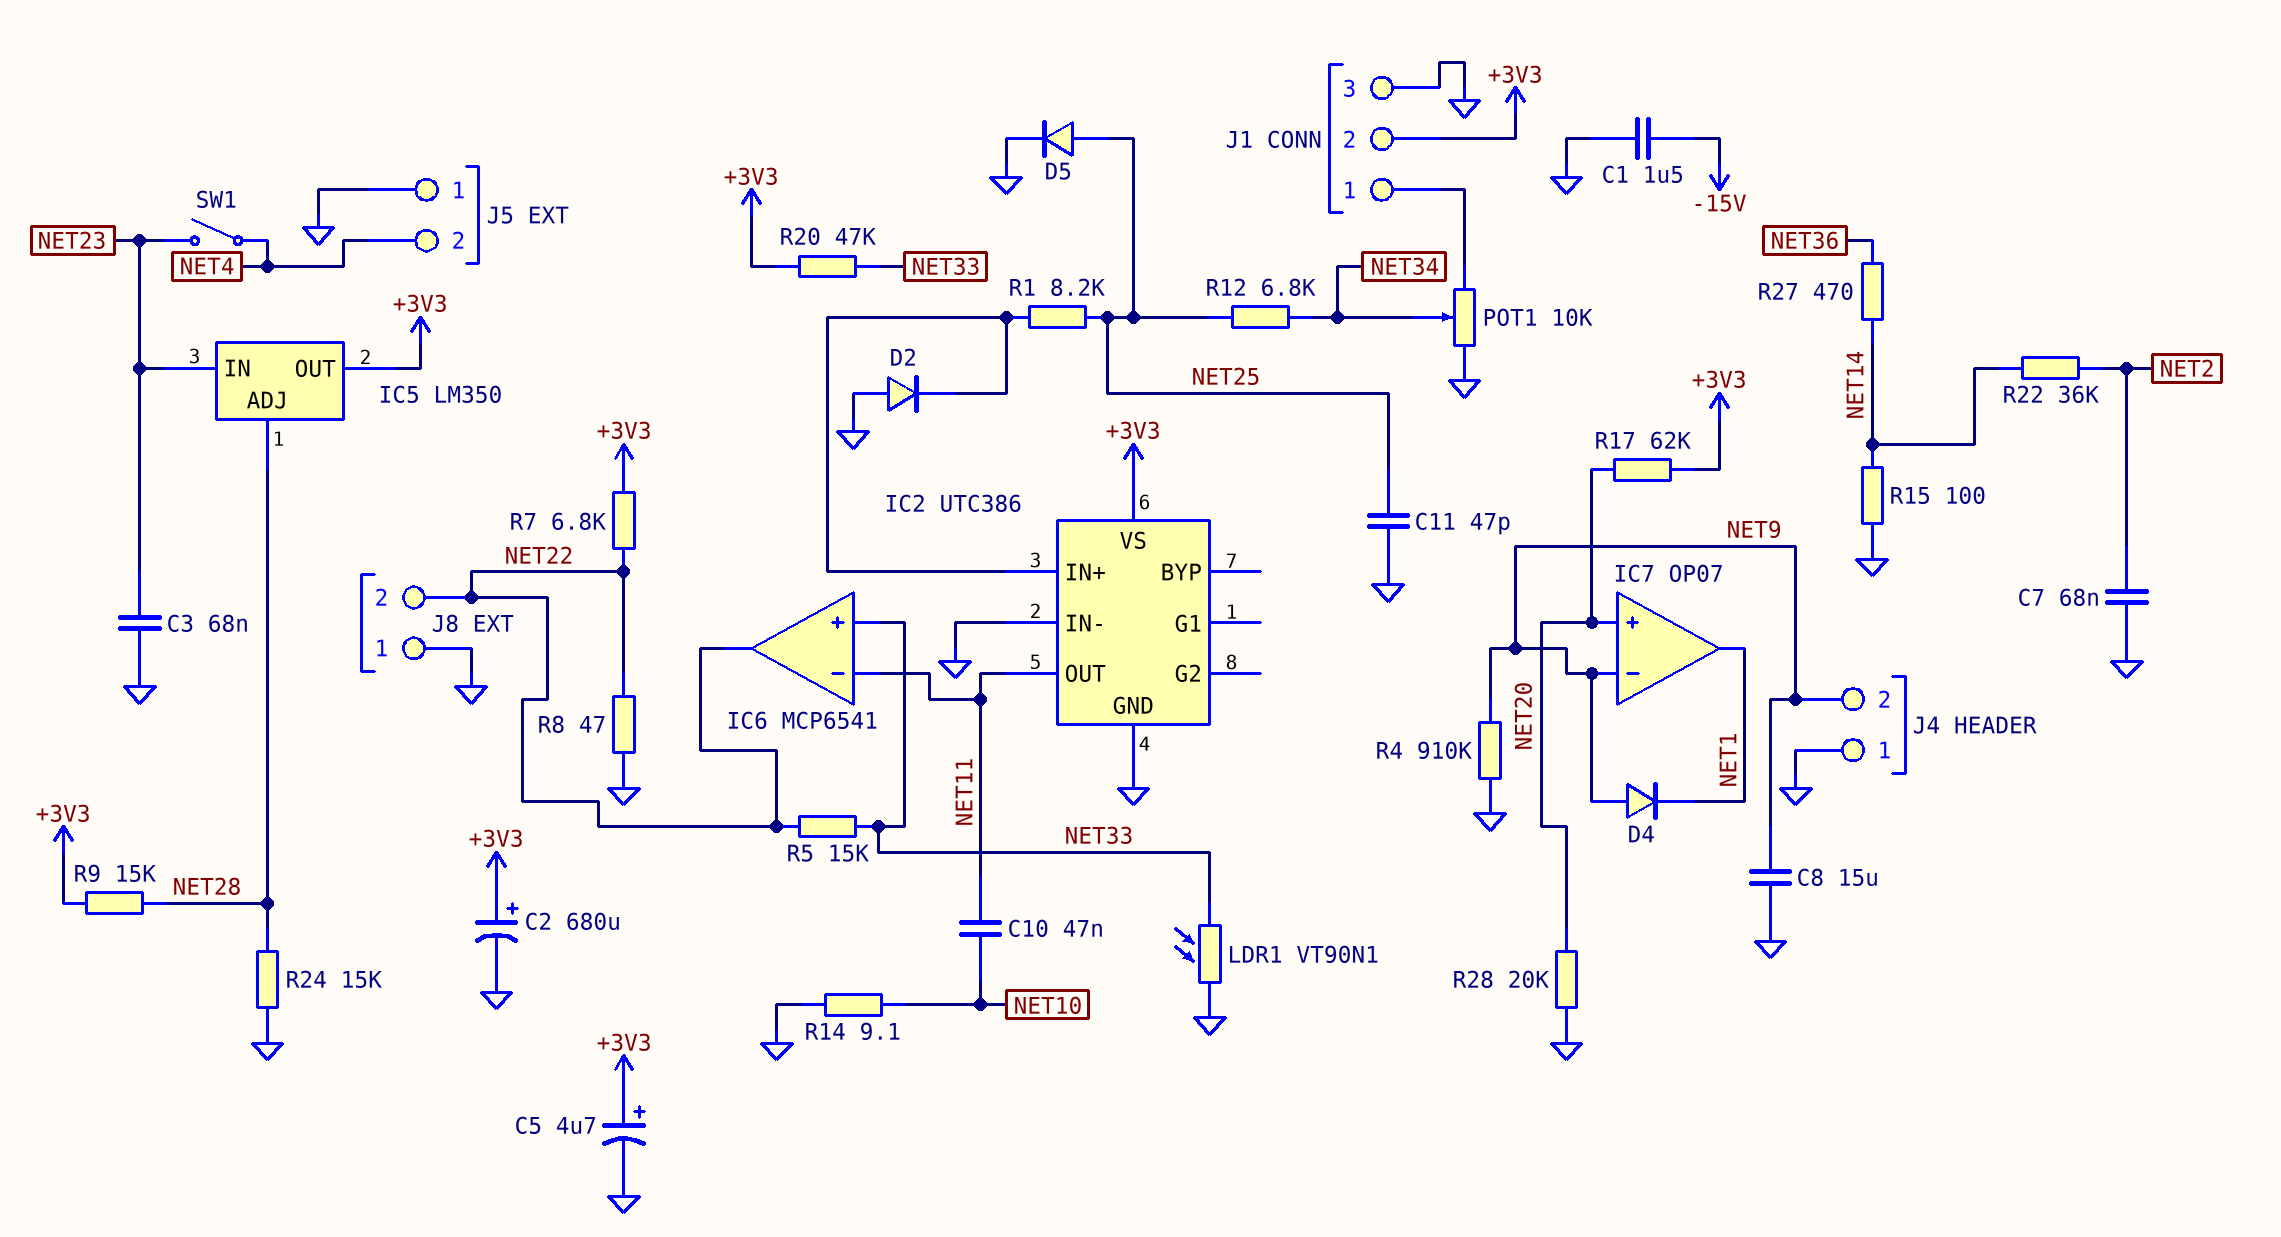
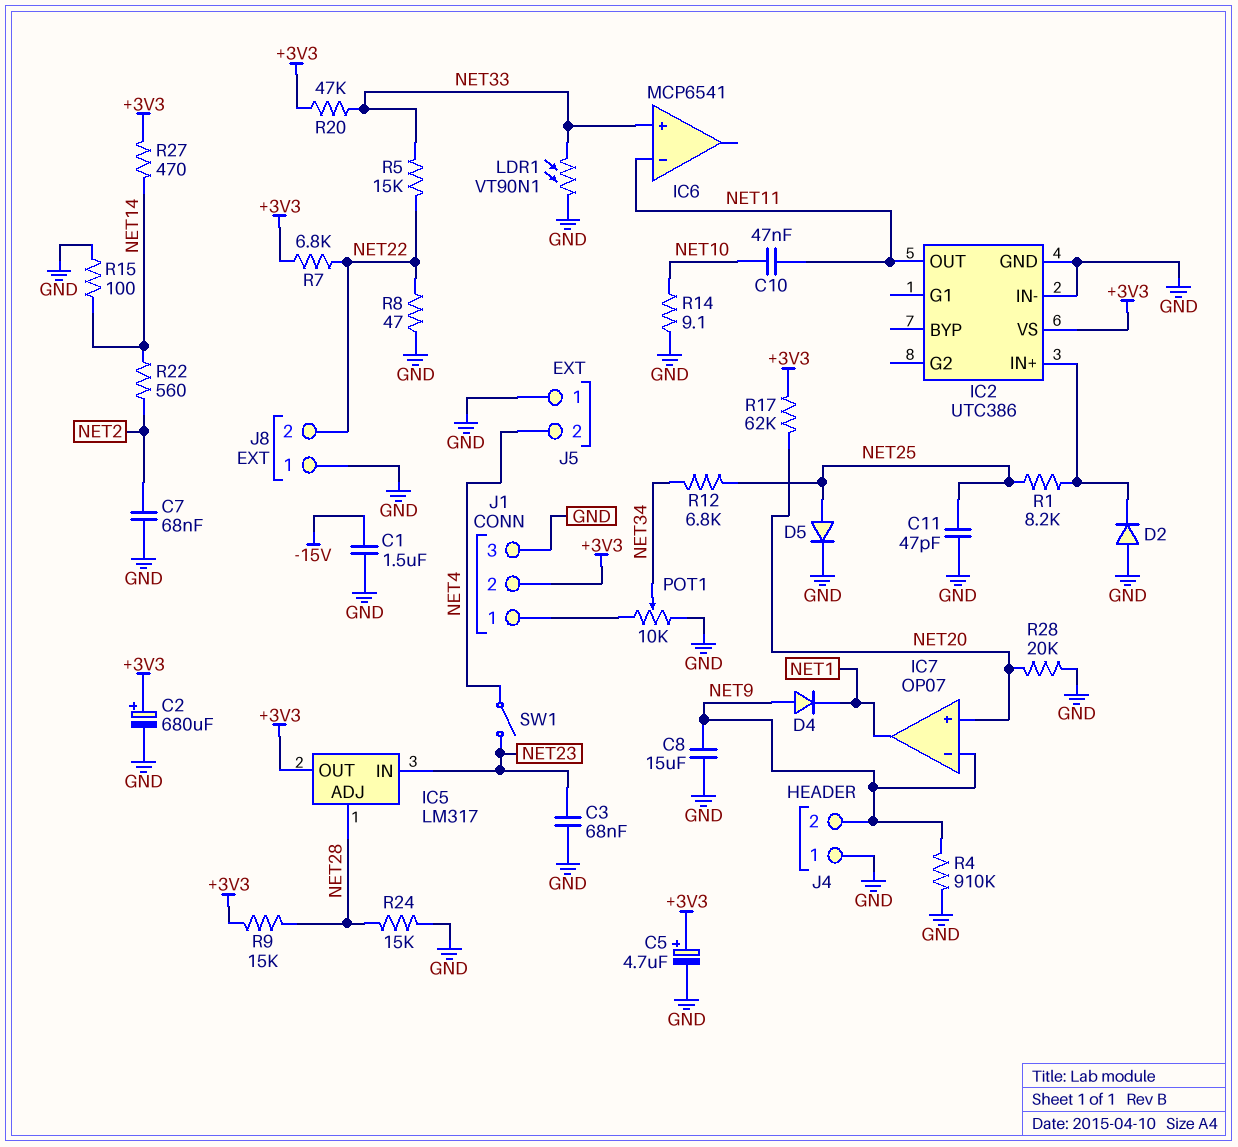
IC5: LM350 -> LM317
IC6 pin out: NET22 -> none
R22: 36k (NET2, NET14) -> 560 (NET2, NET14)
R27: 470 (NET14, NET36) -> 470 (+3V3, NET14)

